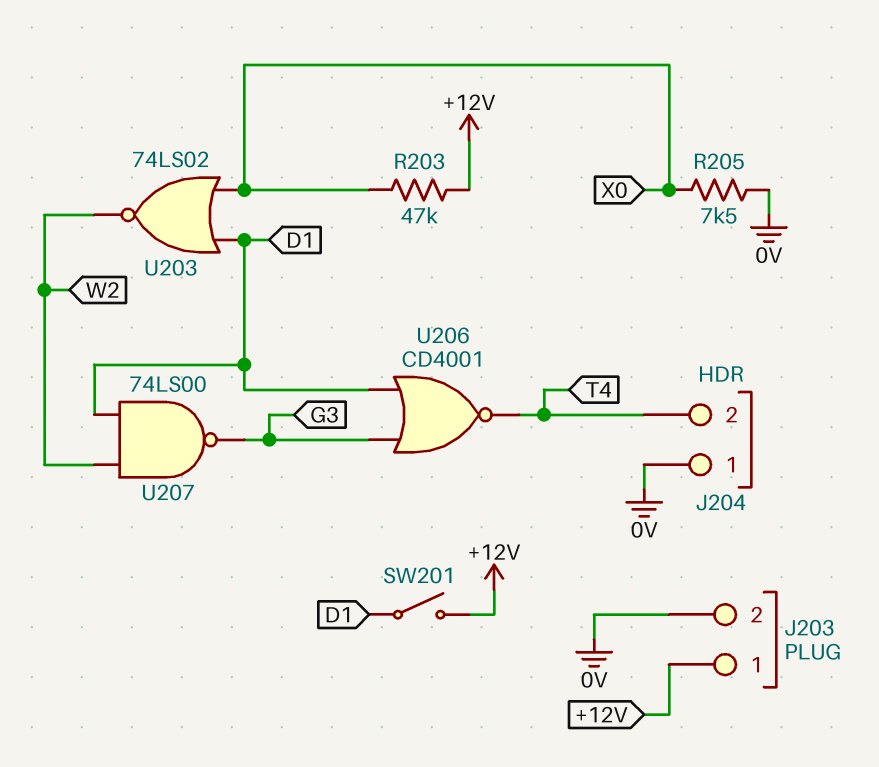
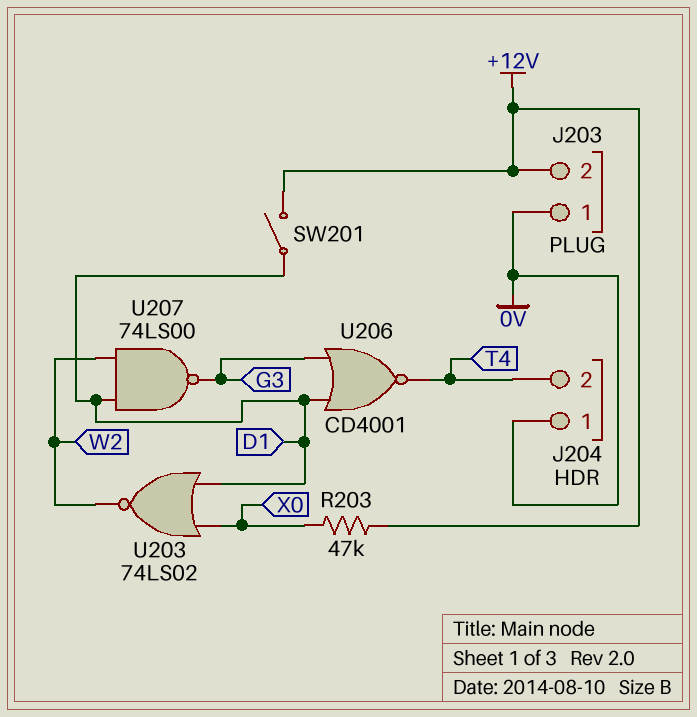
J203 pin 1: +12V -> 0V
J203 pin 2: 0V -> +12V
R205: 7.5k (0V, X0) -> none

